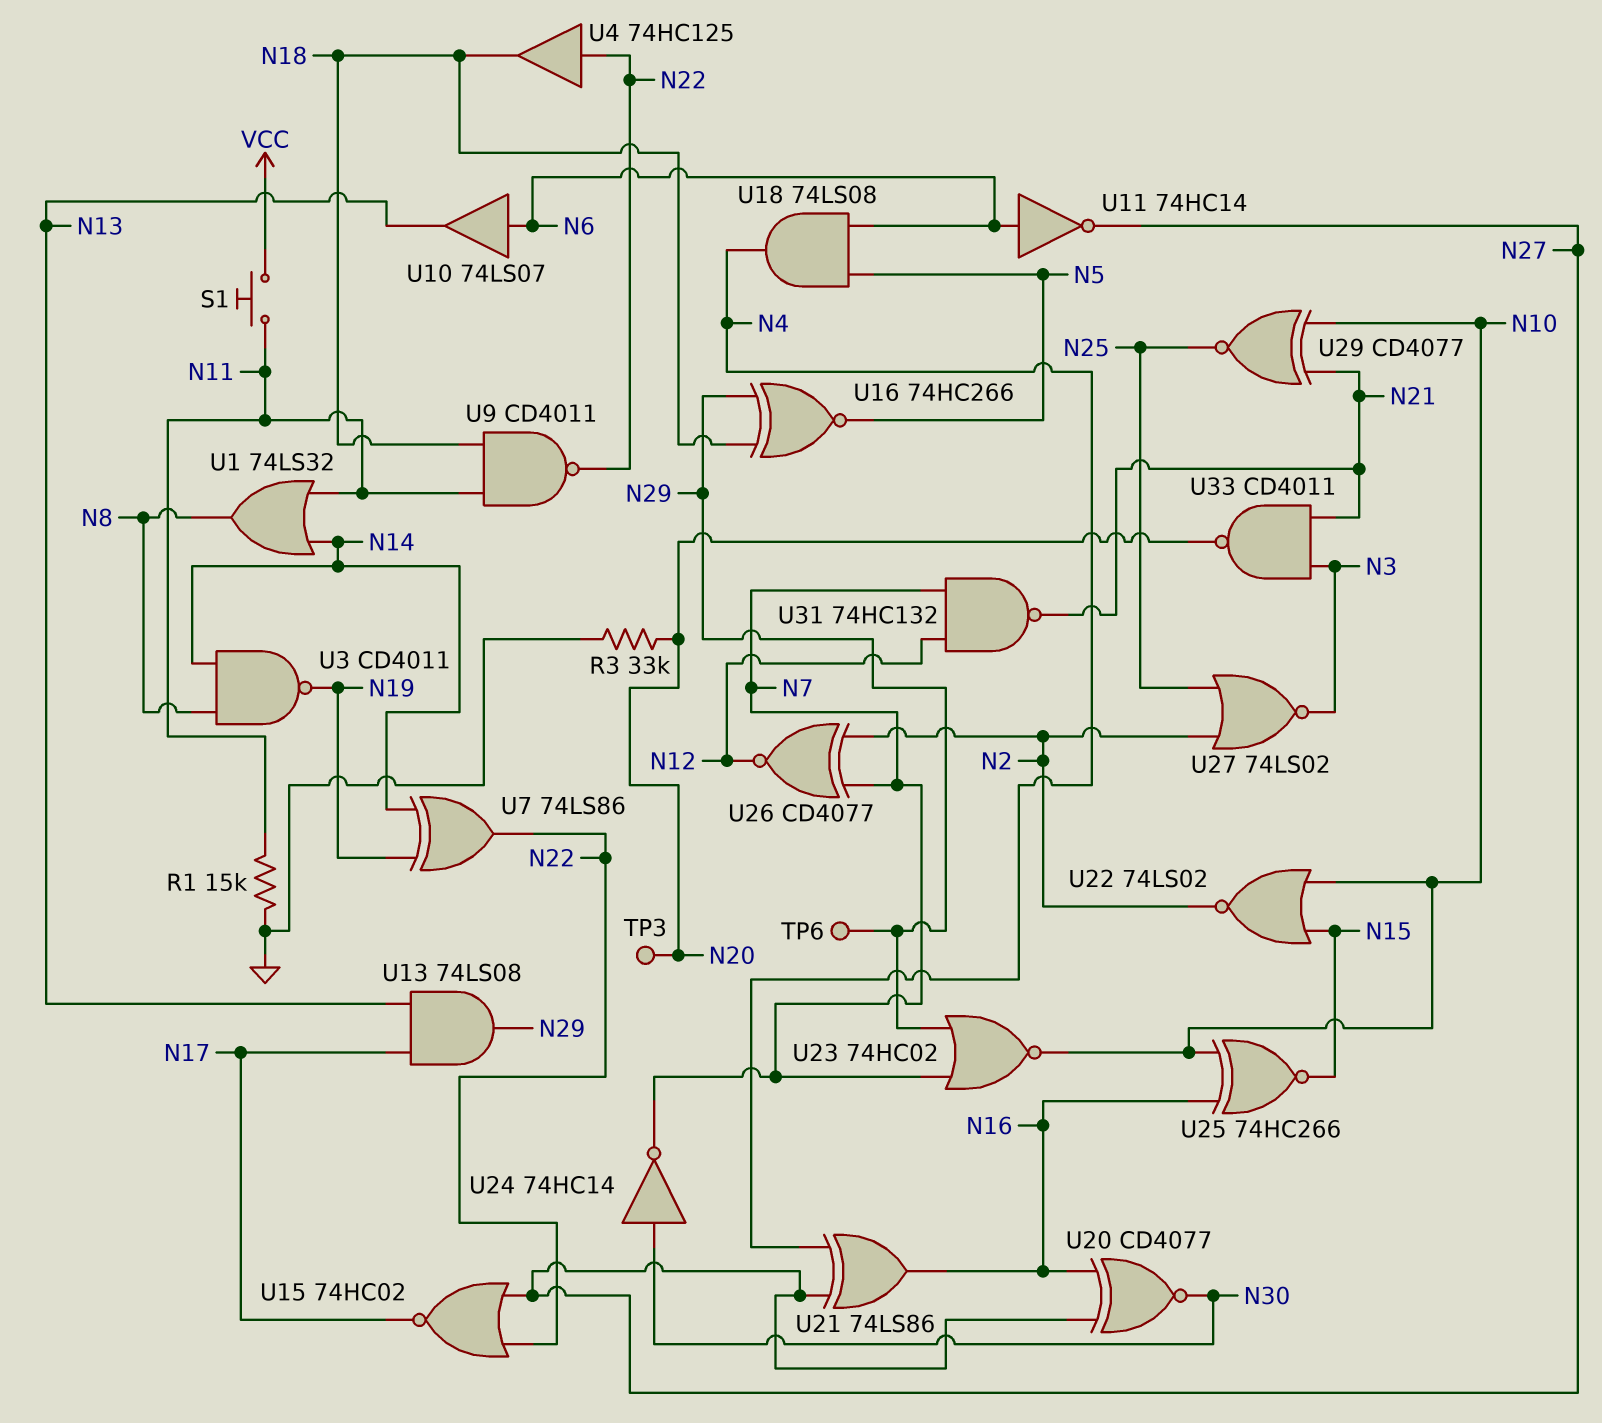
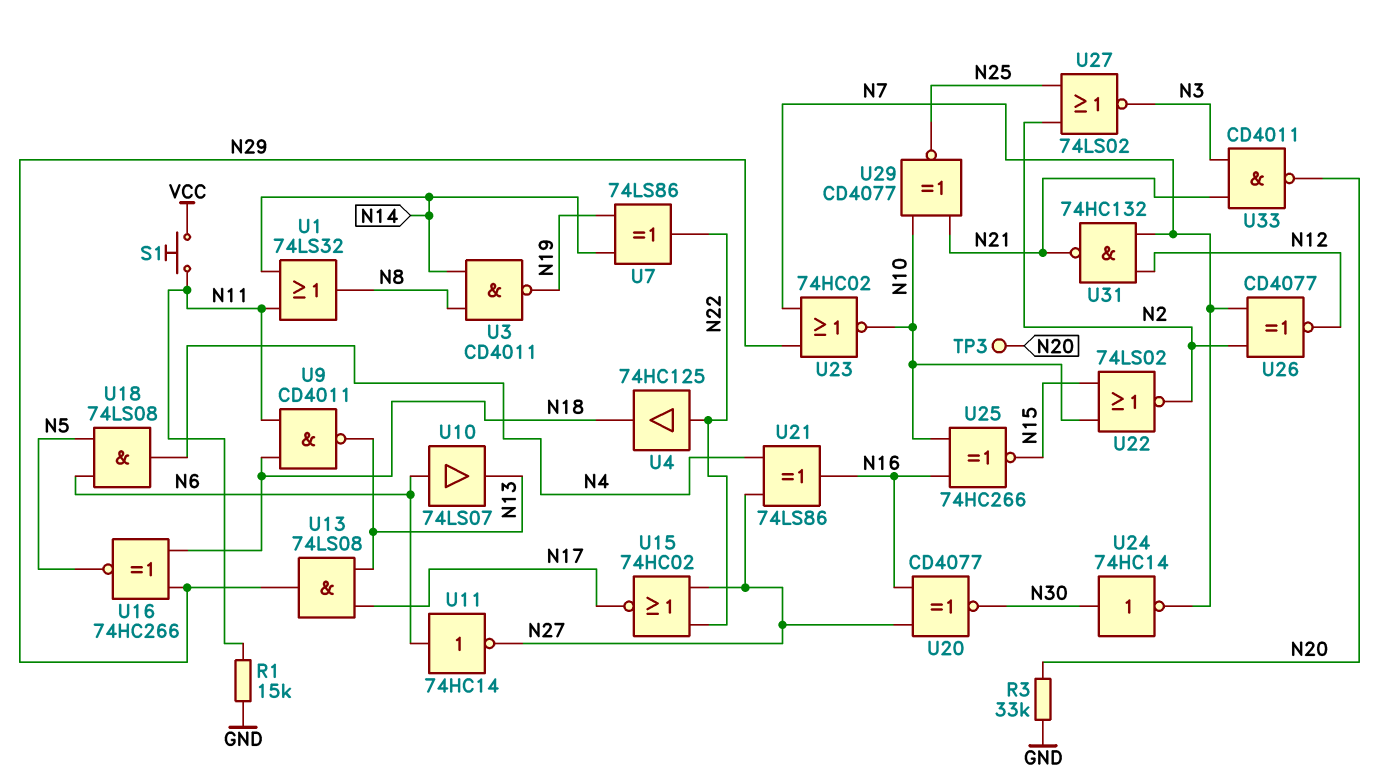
TP6: test point (N29) -> none
U9: NAND CD4011 (in N11, in N18, out N22) -> NAND CD4011 (in N11, in N18, out N13)

